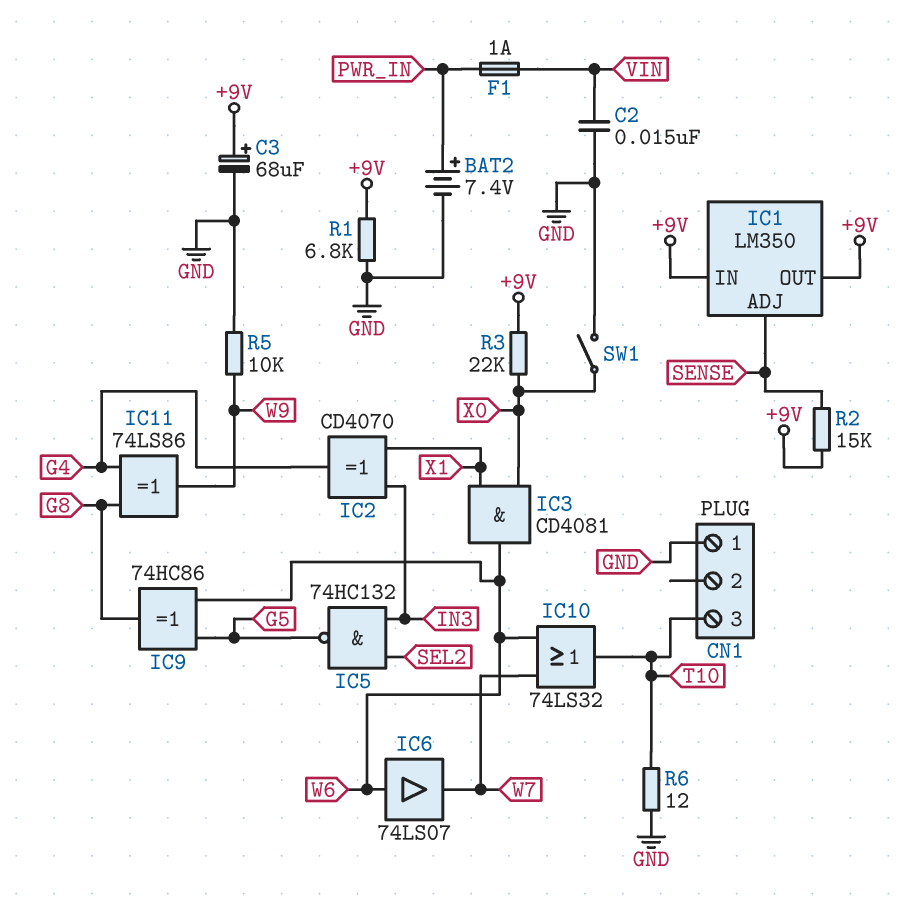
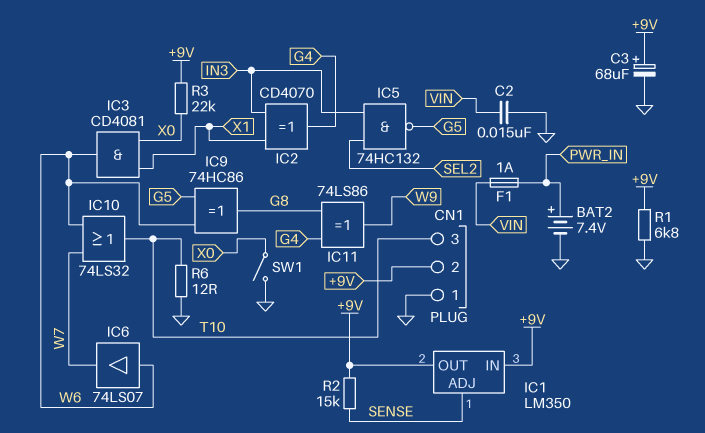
CN1 pin 2: none -> +9V
R5: 10k (GND, W9) -> none

